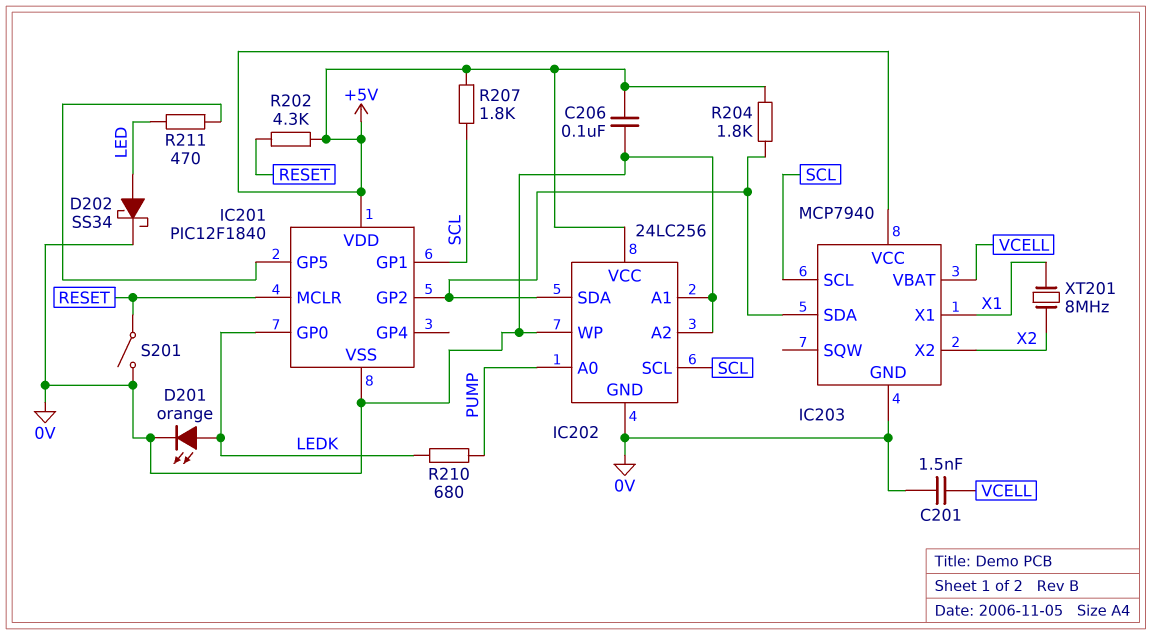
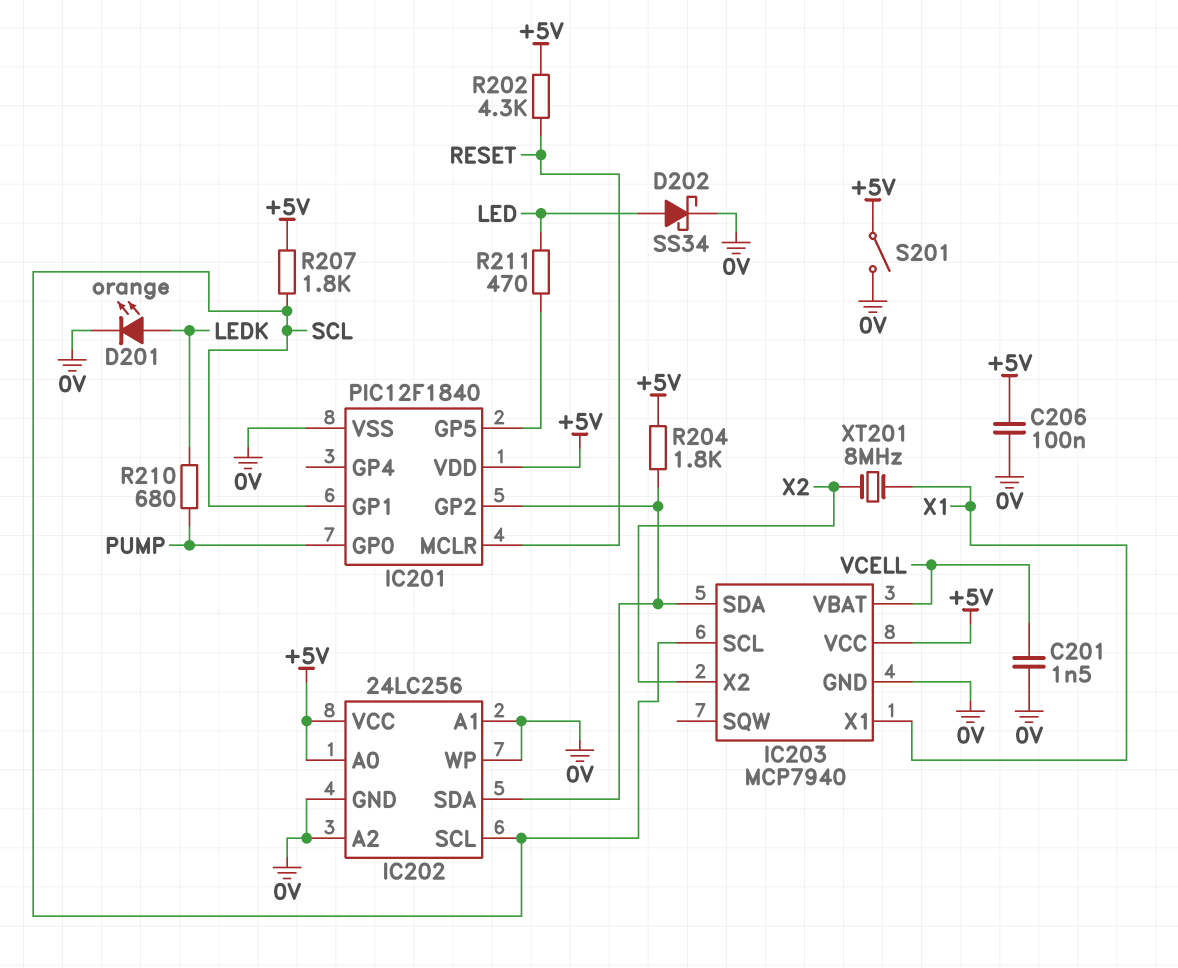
IC201 pin GP0: LEDK -> PUMP
IC202 pin A0: PUMP -> +5V
S201: switch (0V, RESET) -> switch (+5V, 0V)

